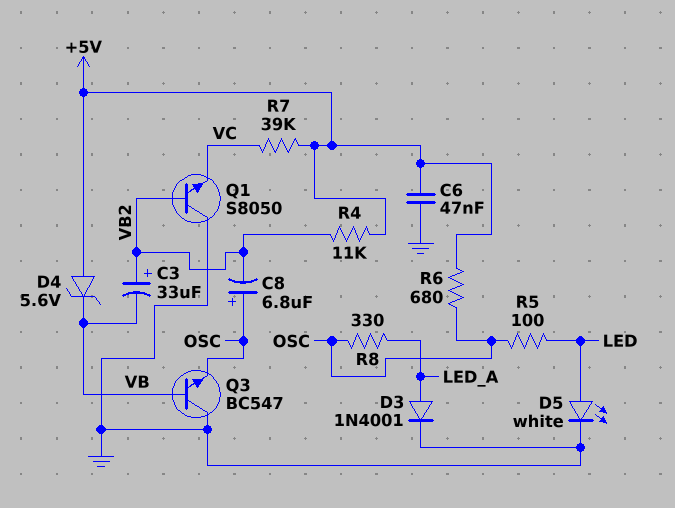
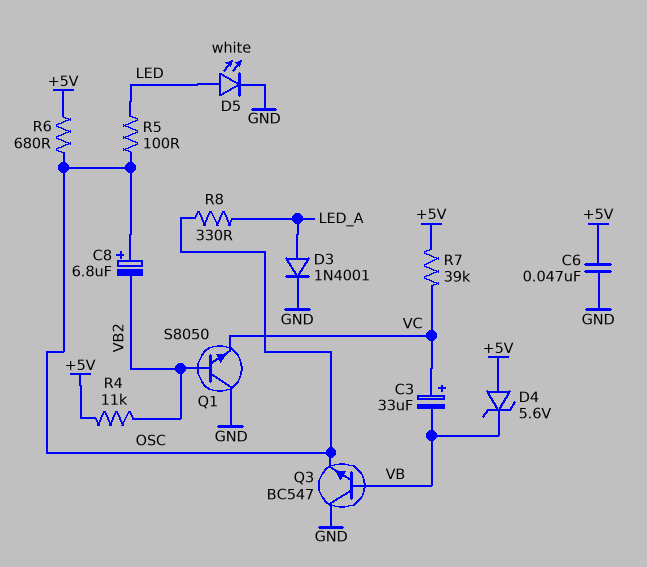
C3: 33uF (plus VB2, minus VB) -> 33uF (plus VC, minus VB)

